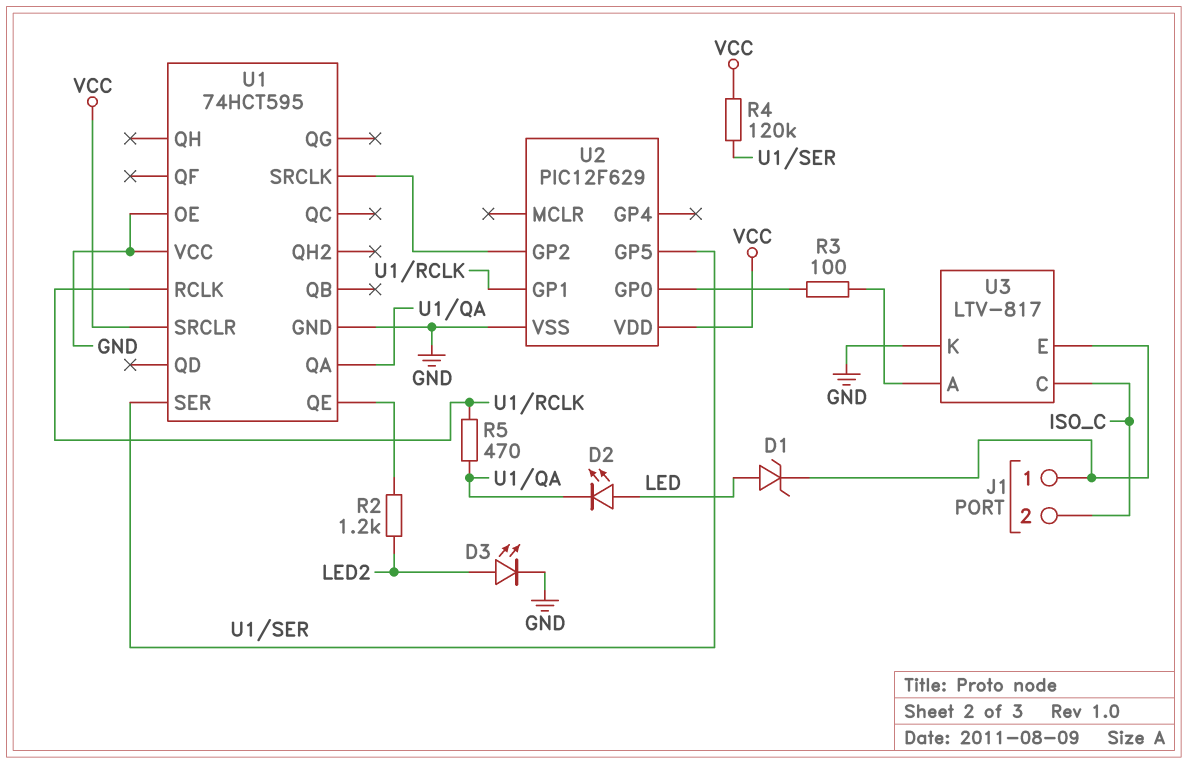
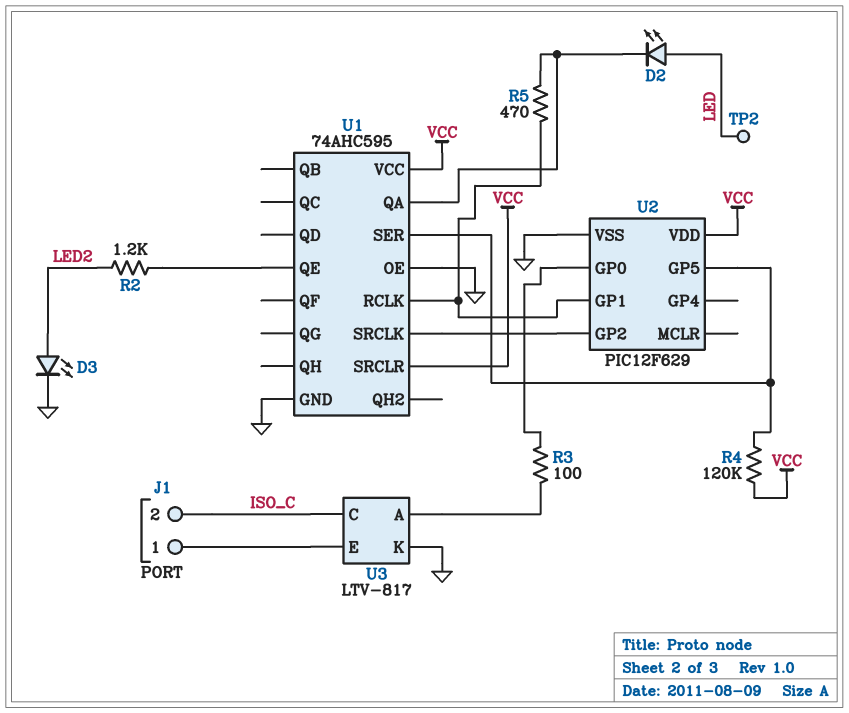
D1: zener (A LED, K J1/1) -> none
TP2: none -> test point (LED)
U1: 74HCT595 -> 74AHC595
U1 pin VCC: GND -> VCC

